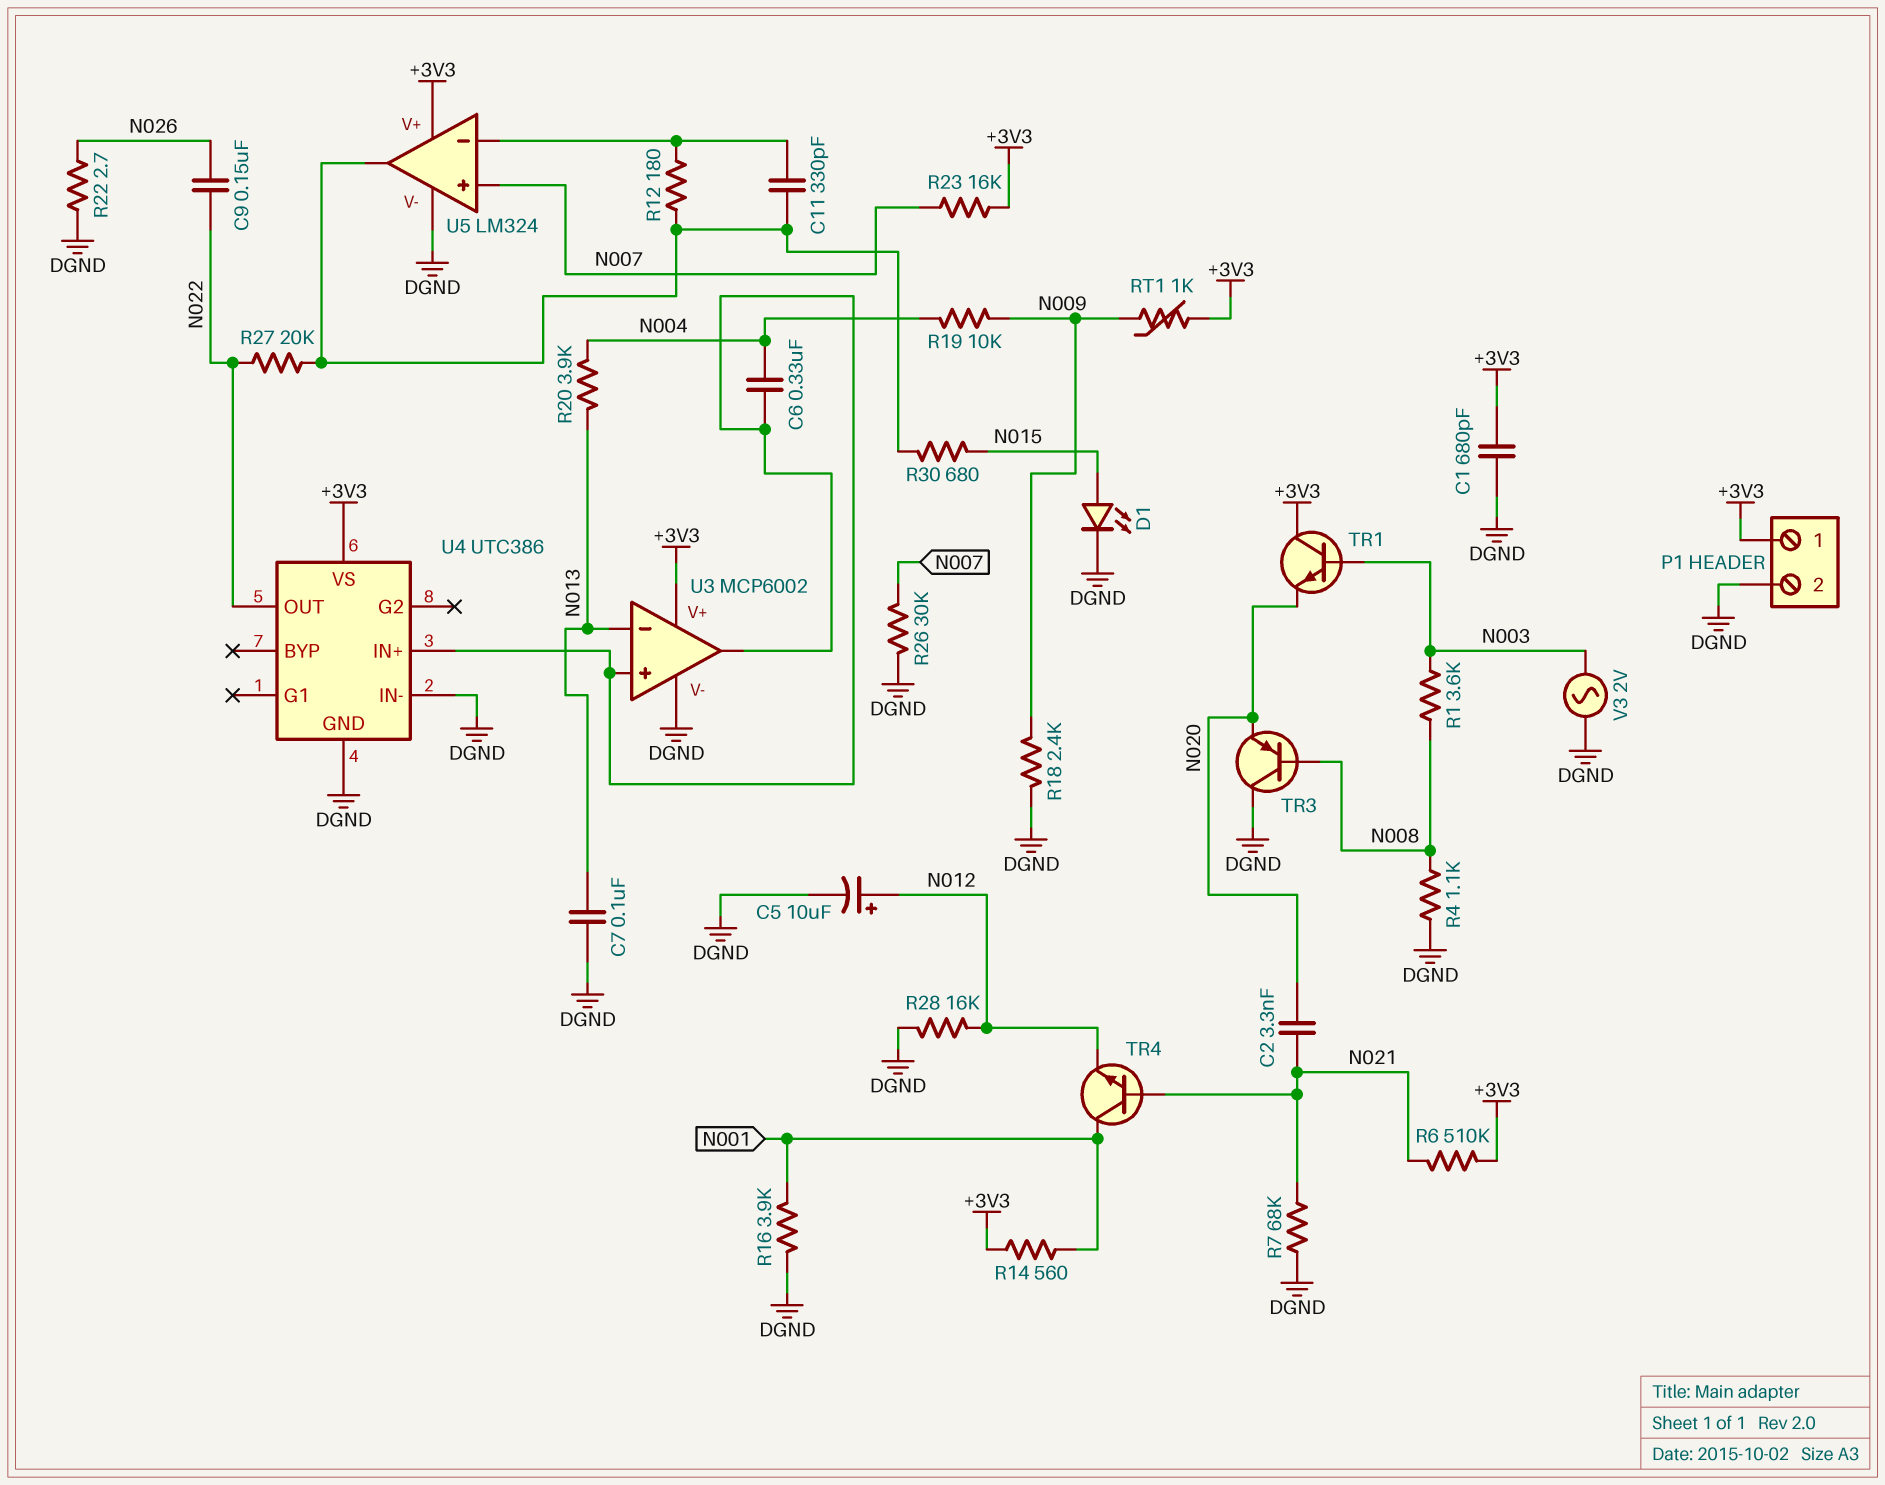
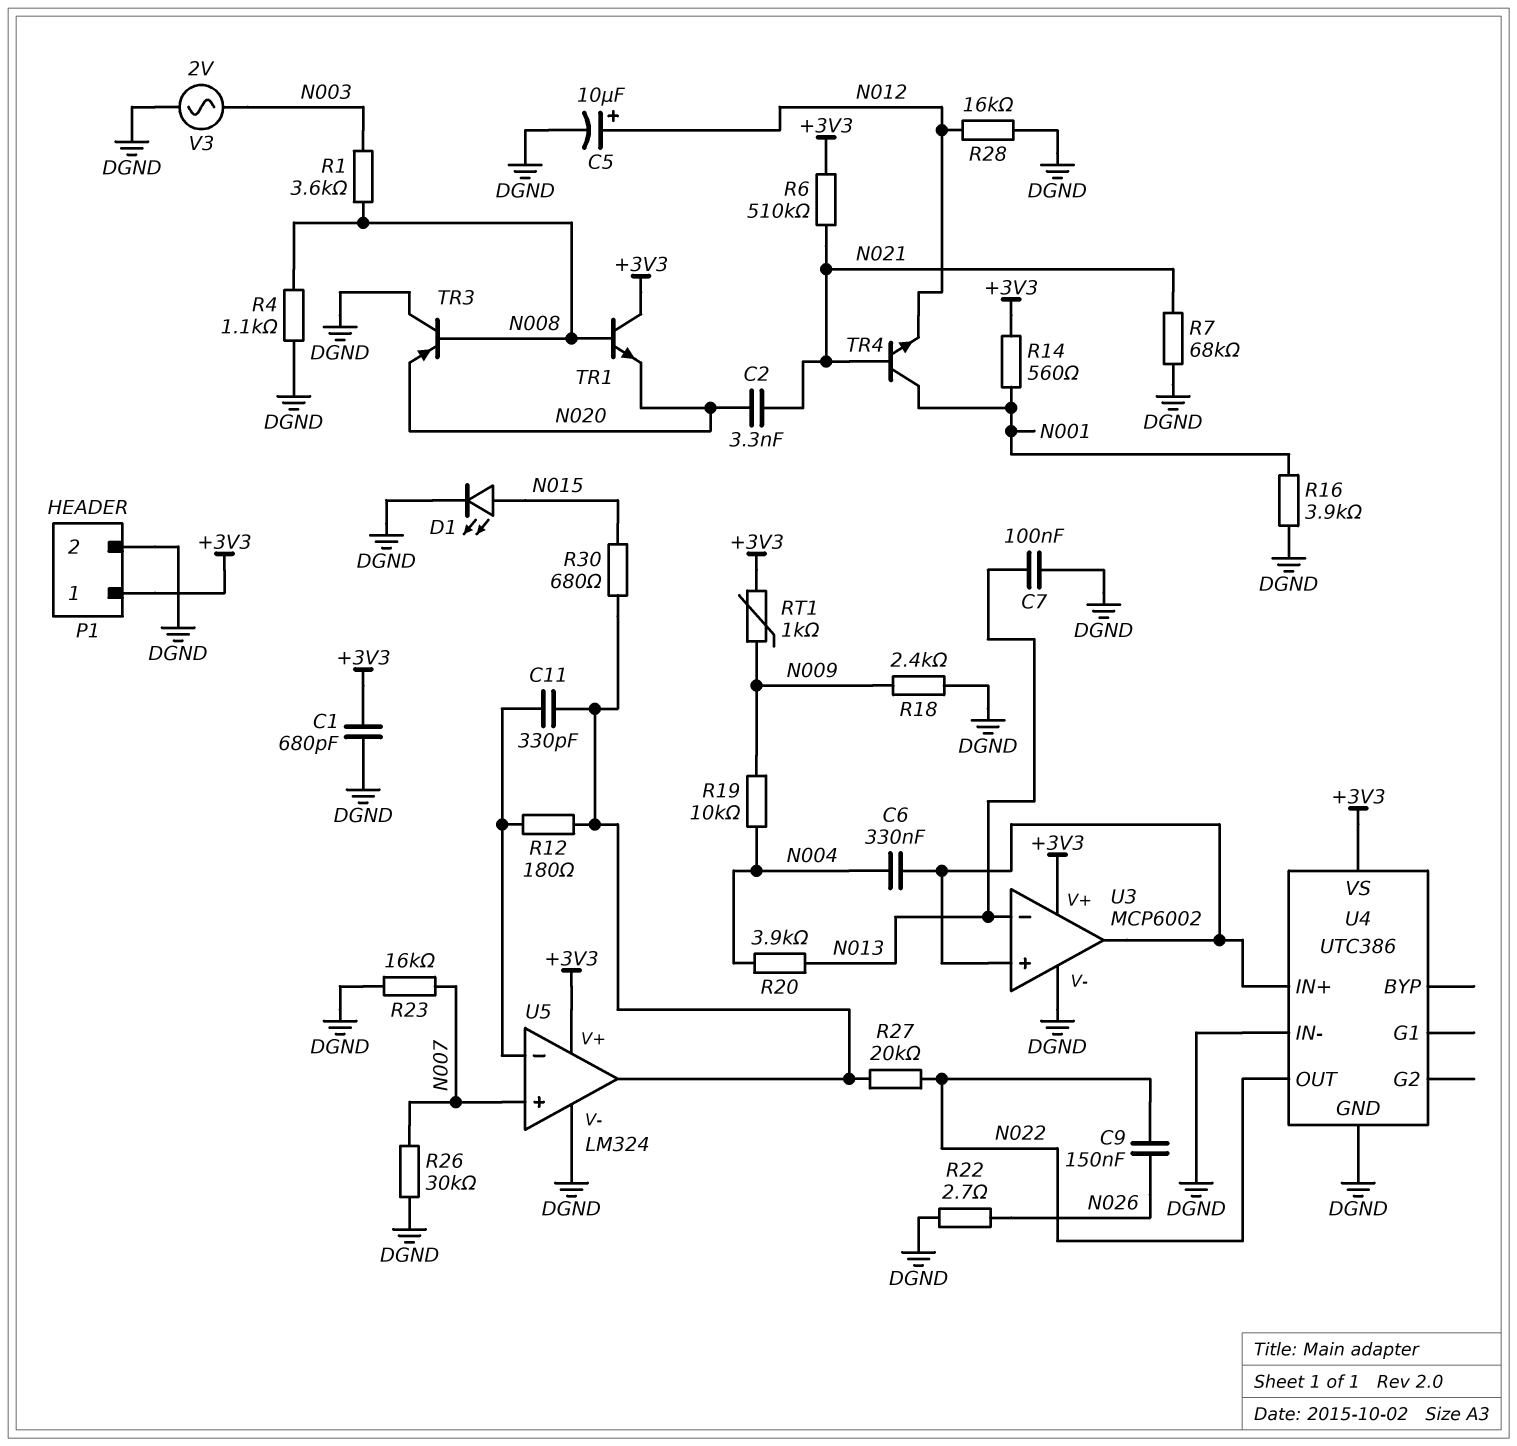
R23: 16k (+3V3, N007) -> 16k (DGND, N007)
TR1: NPN (B N003, C +3V3, E N020) -> NPN (B N008, C +3V3, E N020)

